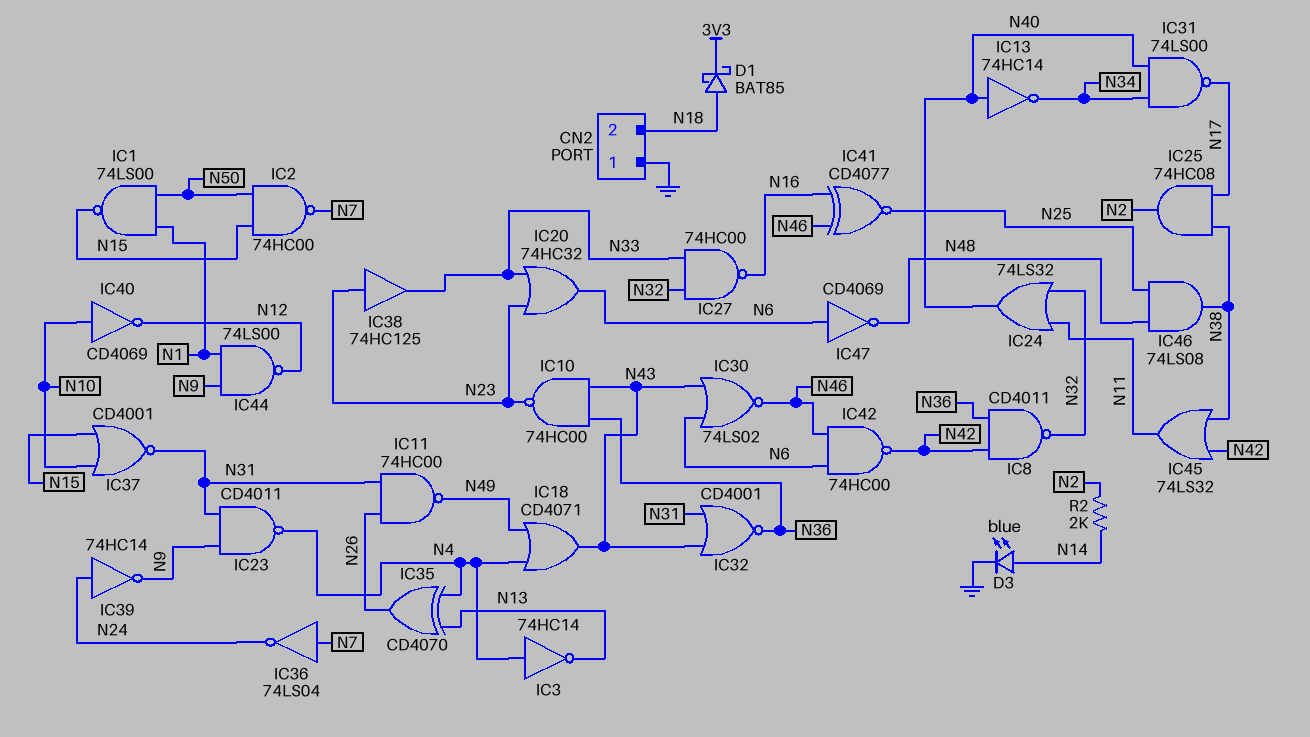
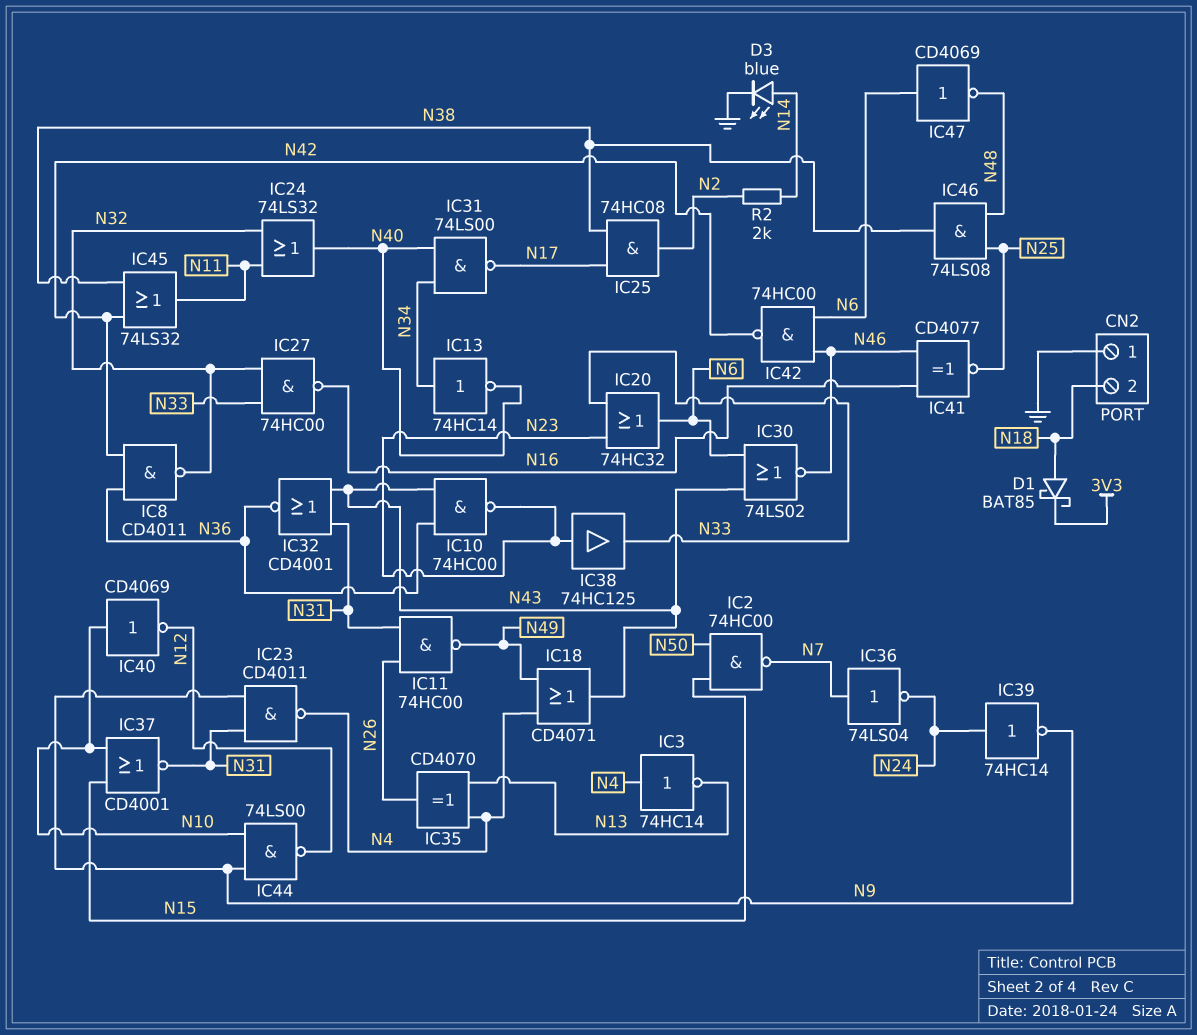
IC1: NAND 74LS00 (in N1, in N50, out N15) -> none
IC13: NOT 74HC14 (in N40, out N34) -> NOT 74HC14 (in N34, out N40)
IC44: NAND 74LS00 (in N1, in N9, out N12) -> NAND 74LS00 (in N9, in N10, out N12)

